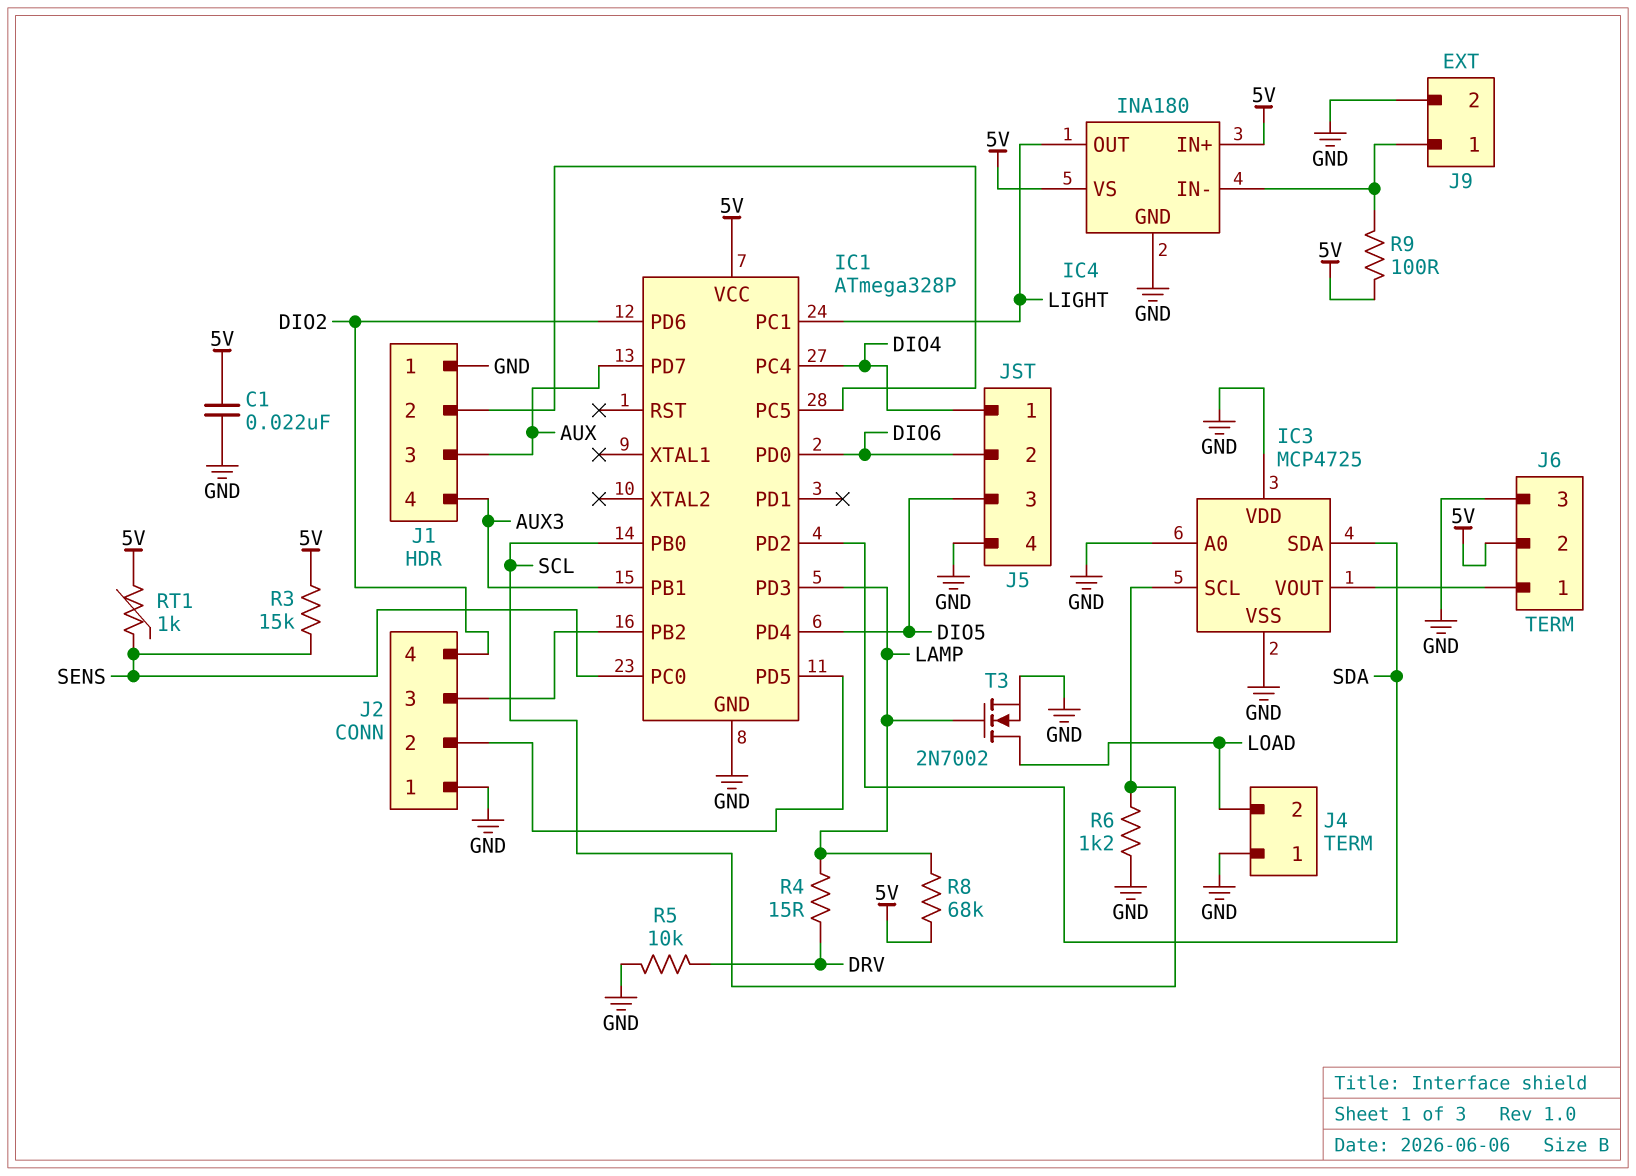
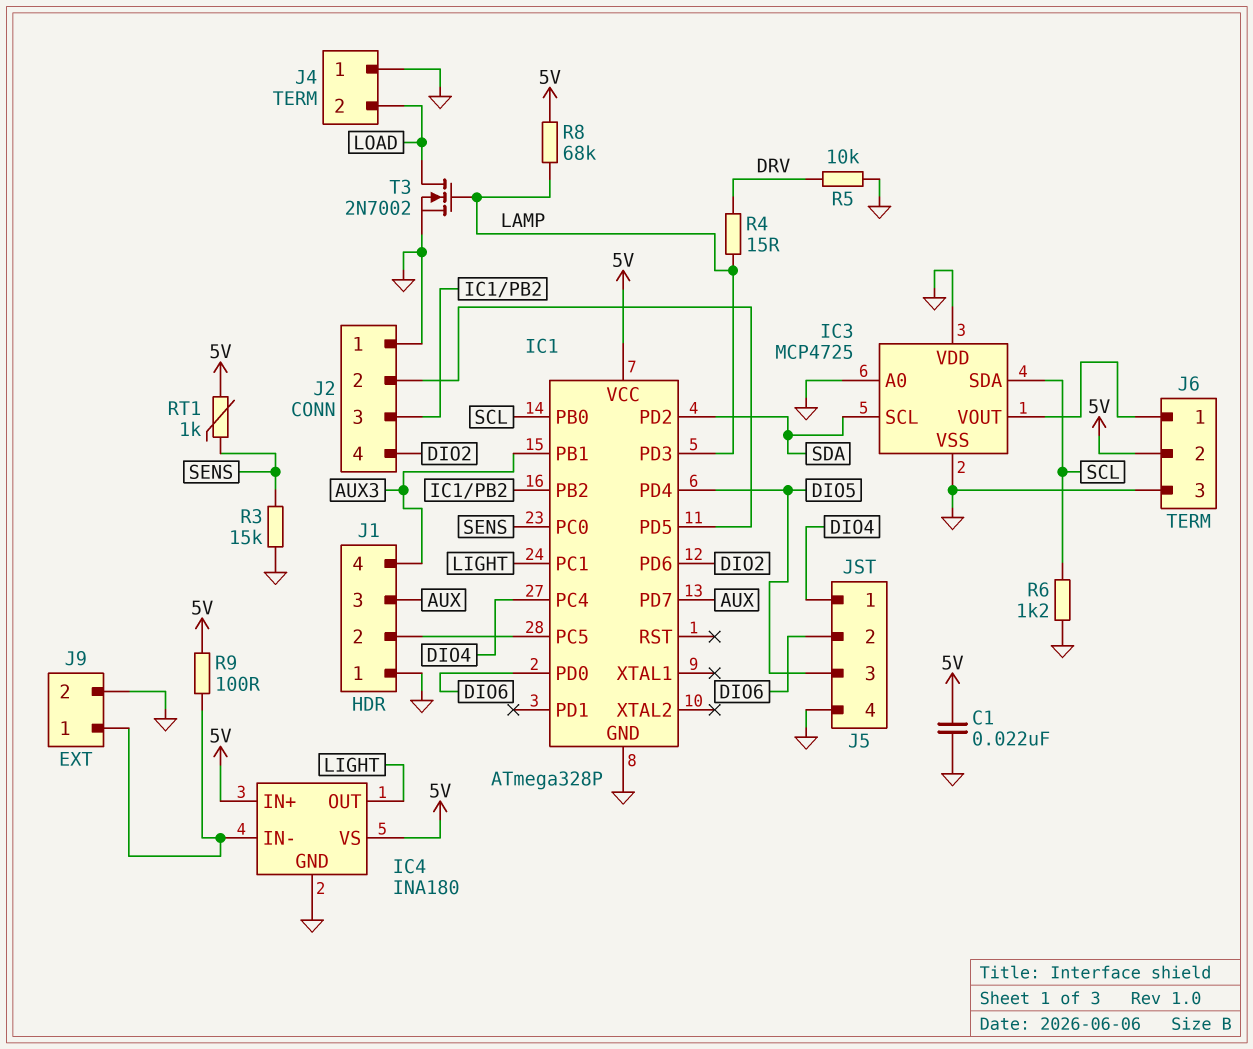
IC3 pin SCL: SCL -> SDA
IC3 pin SDA: SDA -> SCL
R3: 15k (5V, SENS) -> 15k (GND, SENS)

